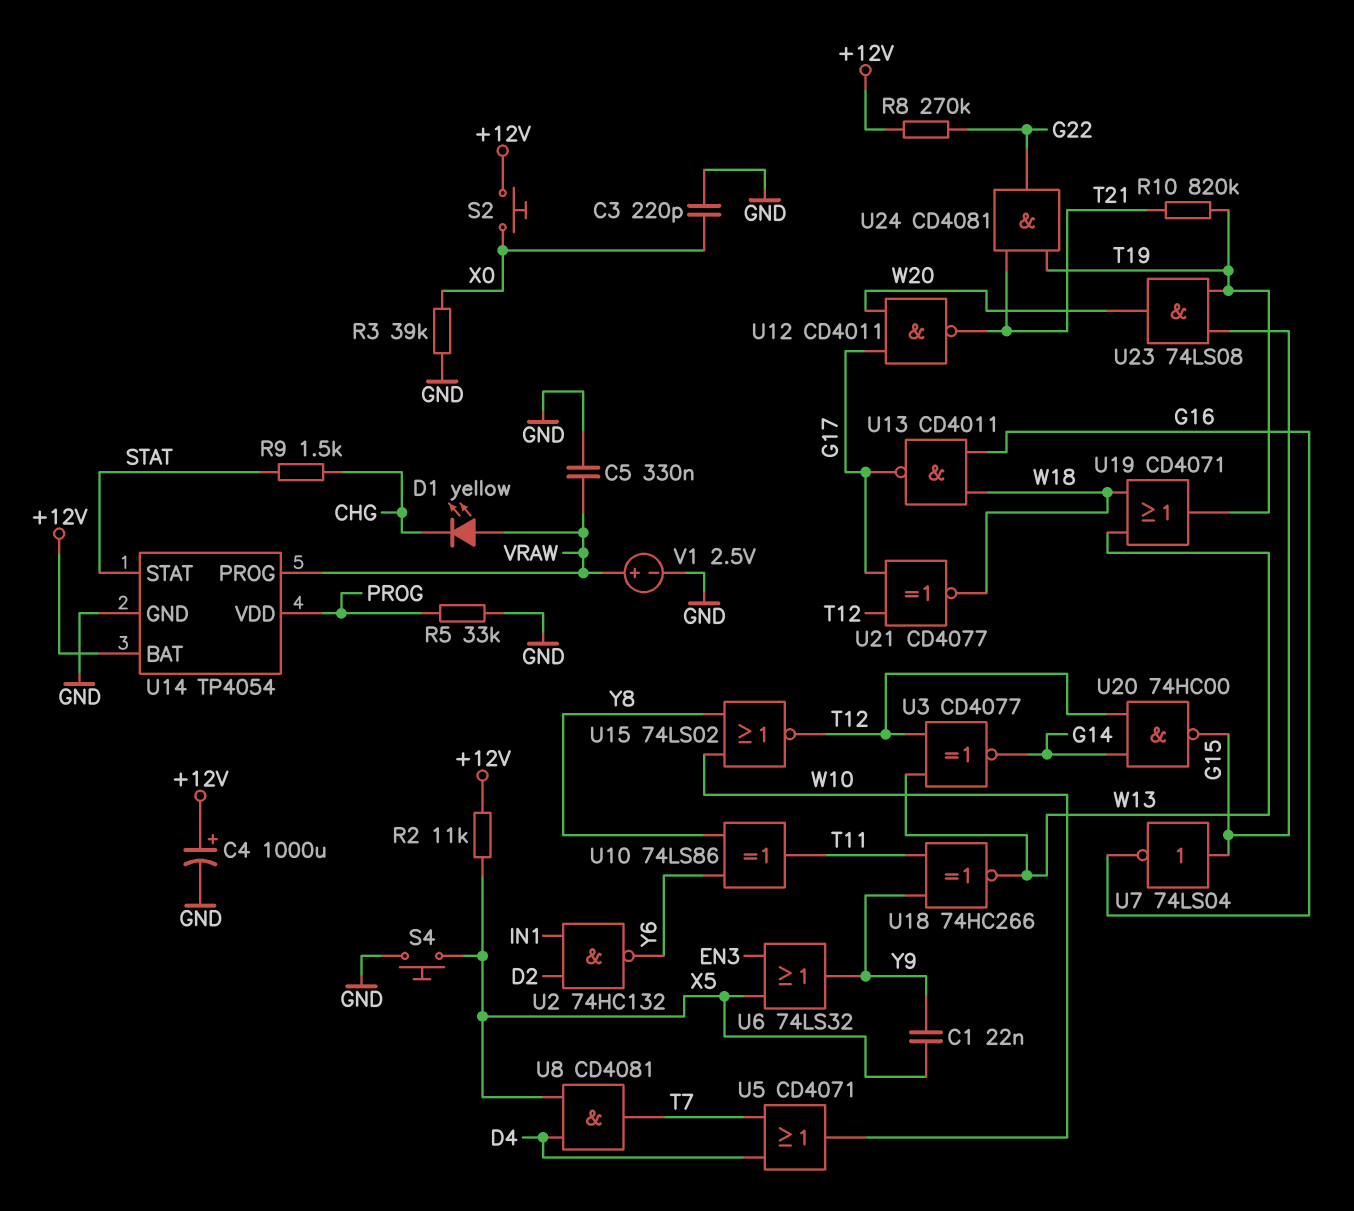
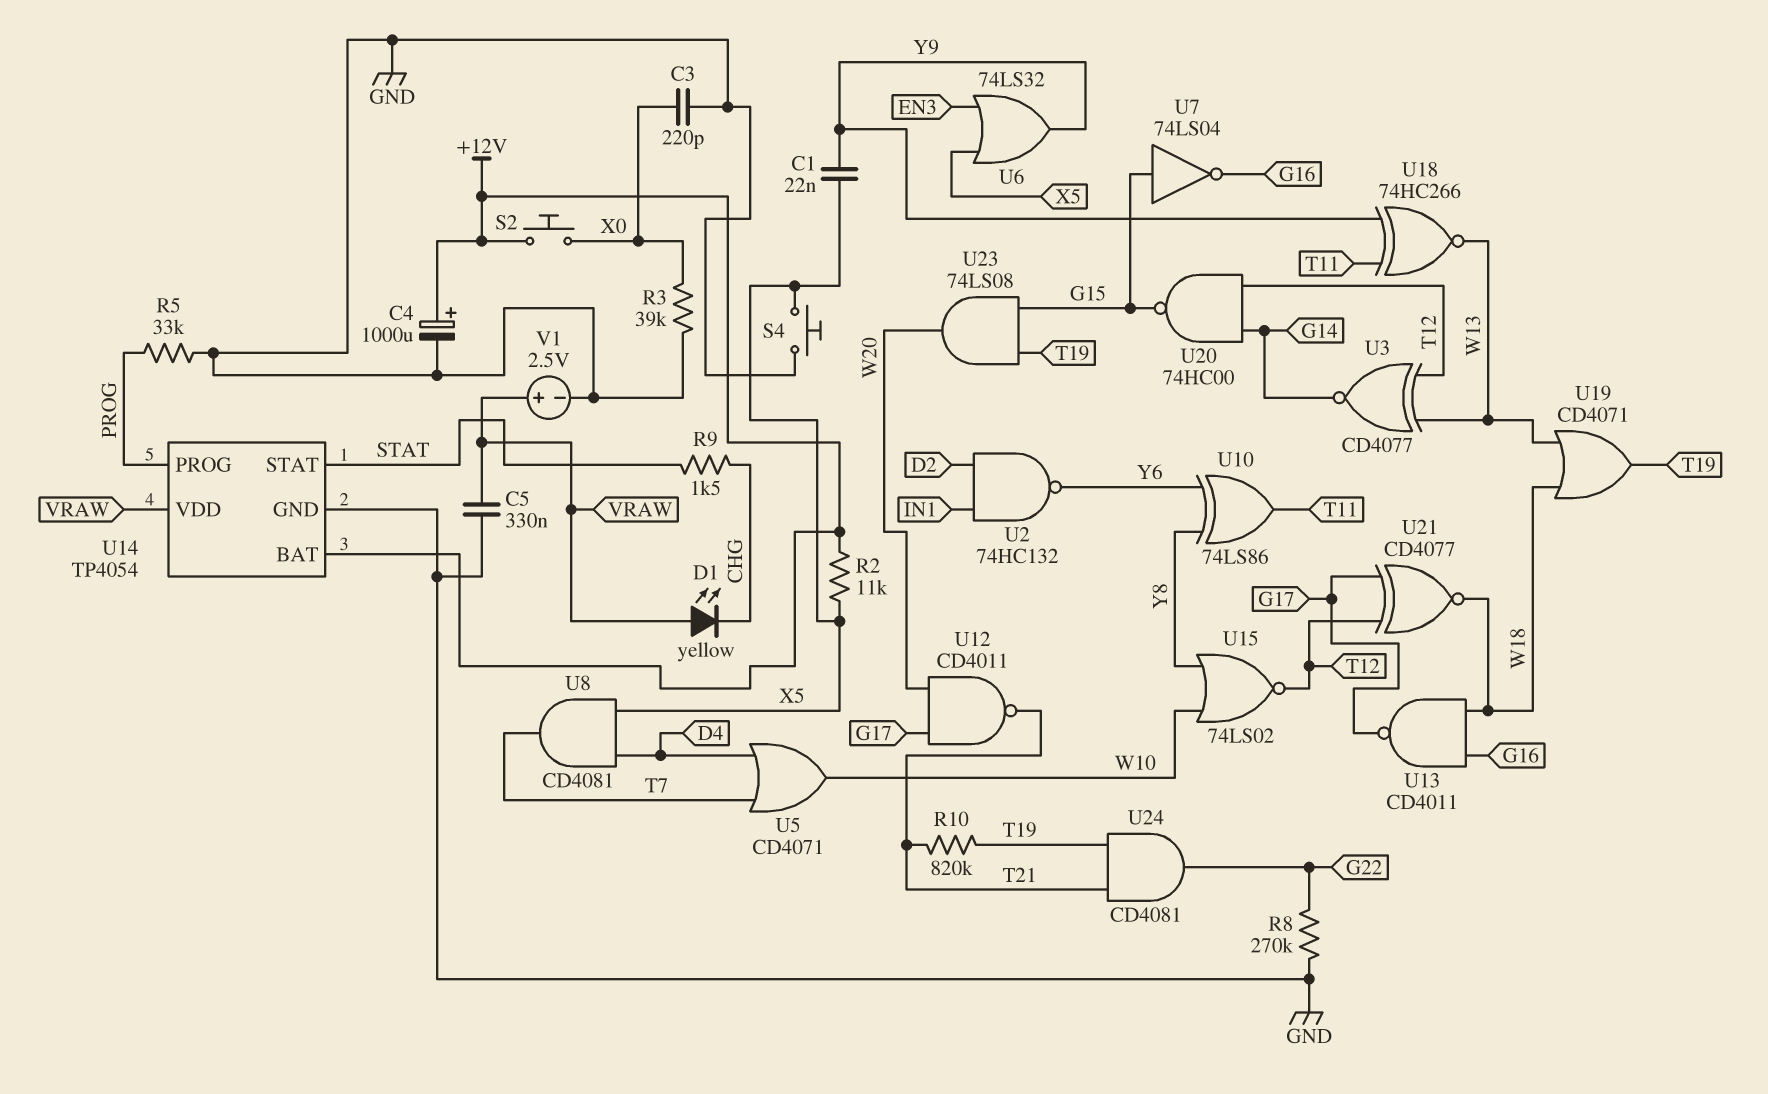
R8: 270k (+12V, G22) -> 270k (G22, GND)
U14 pin PROG: VRAW -> PROG
U14 pin VDD: PROG -> VRAW

